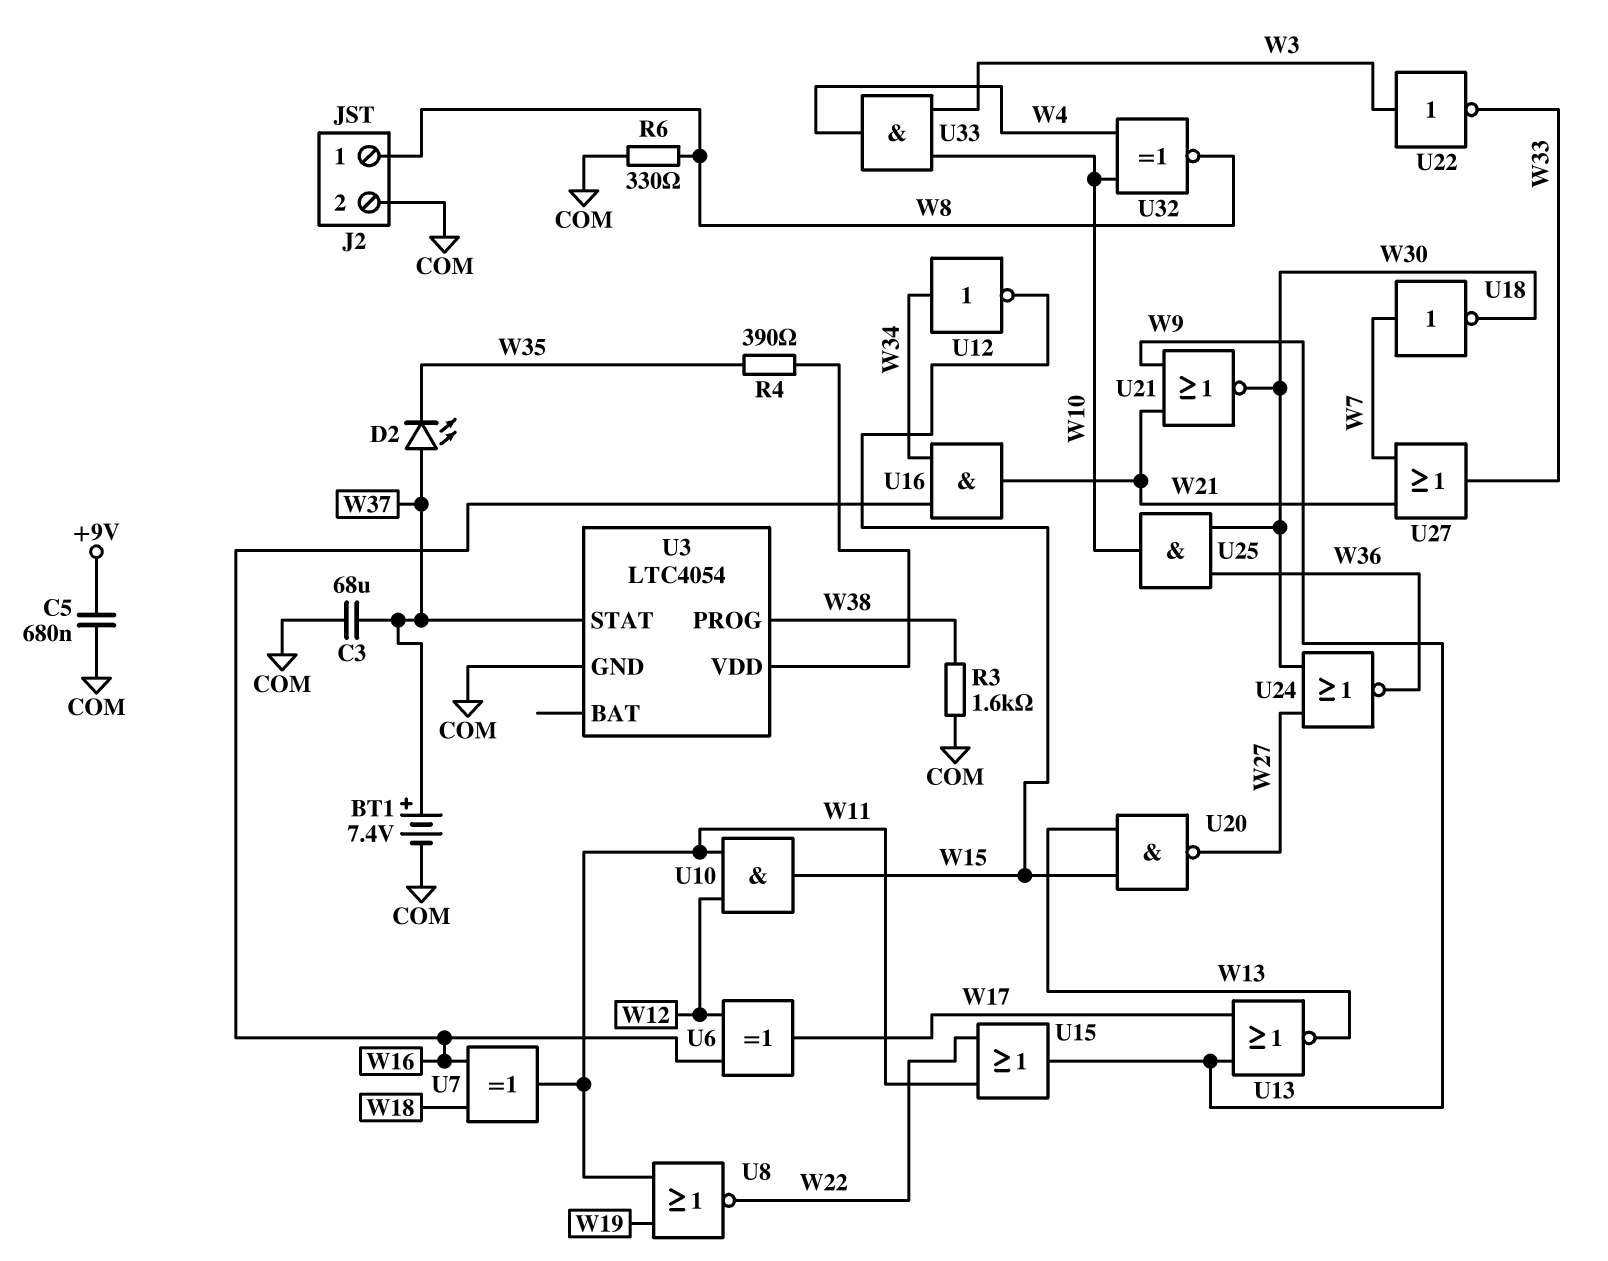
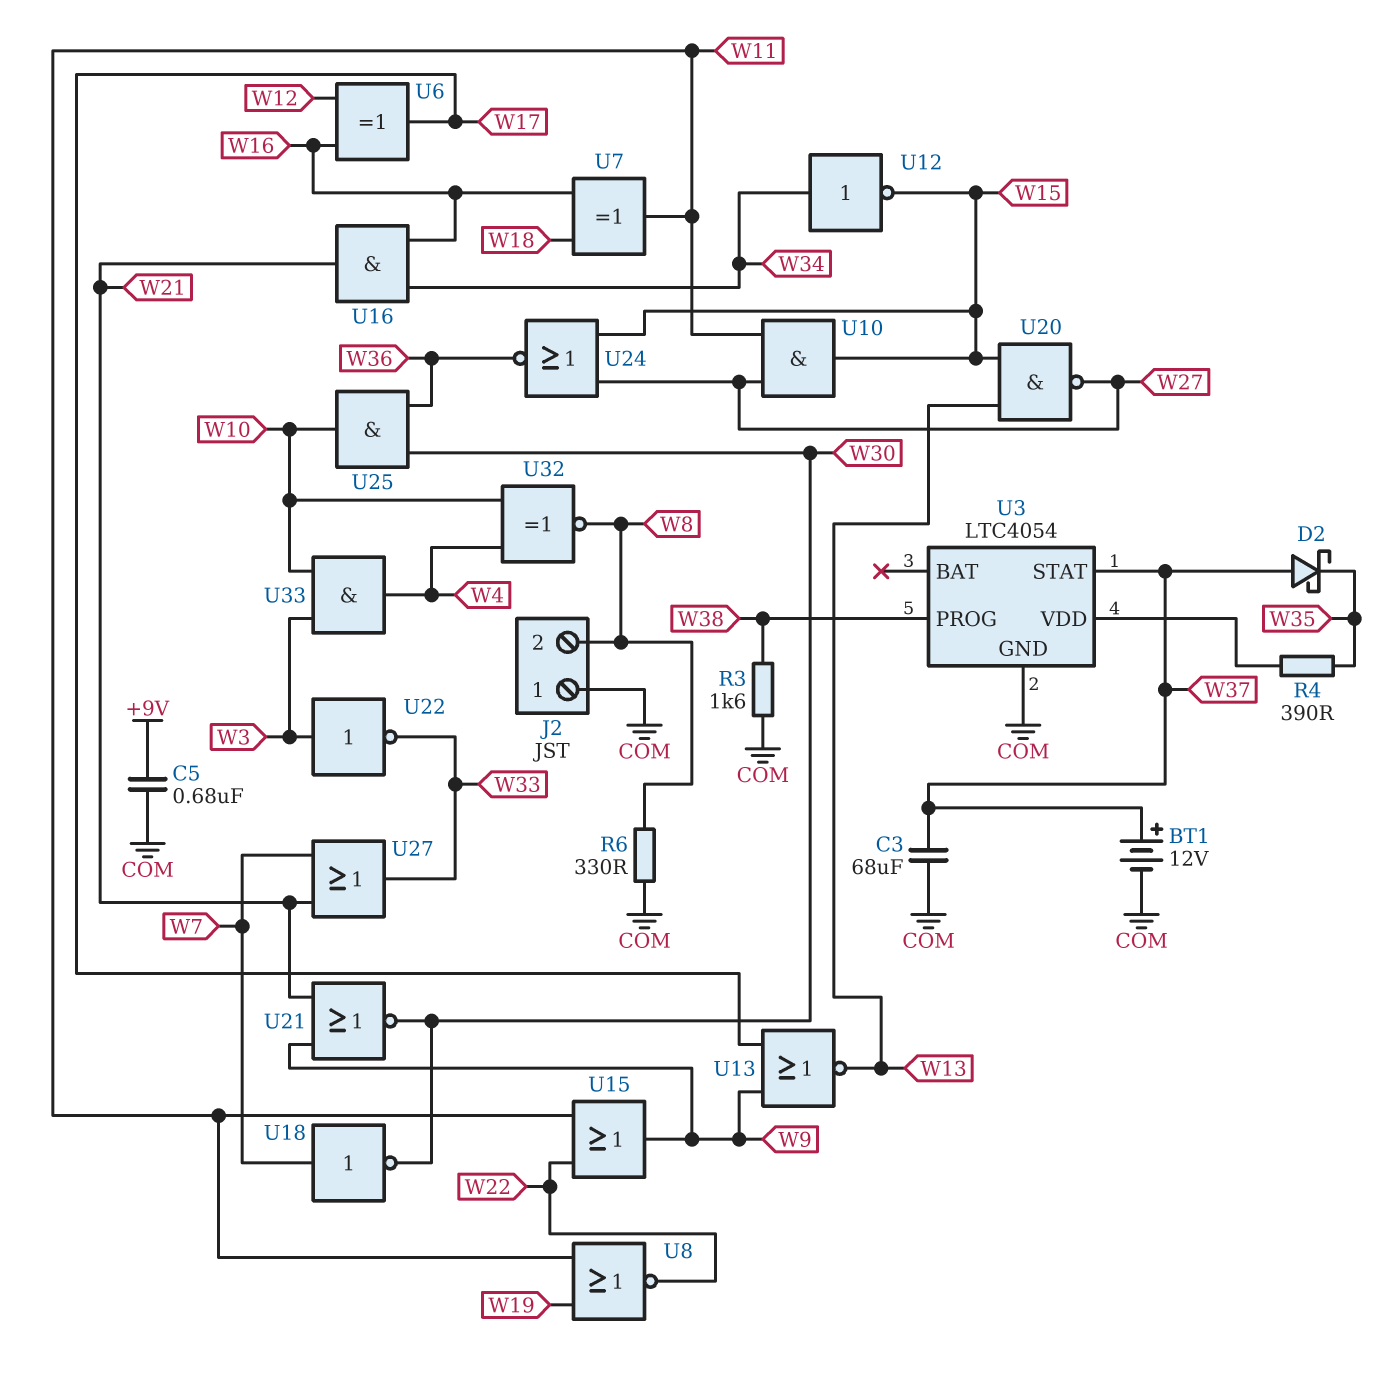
BT1: 7.4V (plus W37, minus COM) -> 12V (plus W37, minus COM)
D2: LED (A W37, K W35) -> schottky (A W37, K W35)
J2 pin 1: W8 -> COM
J2 pin 2: COM -> W8
U10: AND (in W11, in W12, out W15) -> AND (in W11, in W27, out W15)
U24: NOR (in W27, in W30, out W36) -> NOR (in W15, in W27, out W36)

